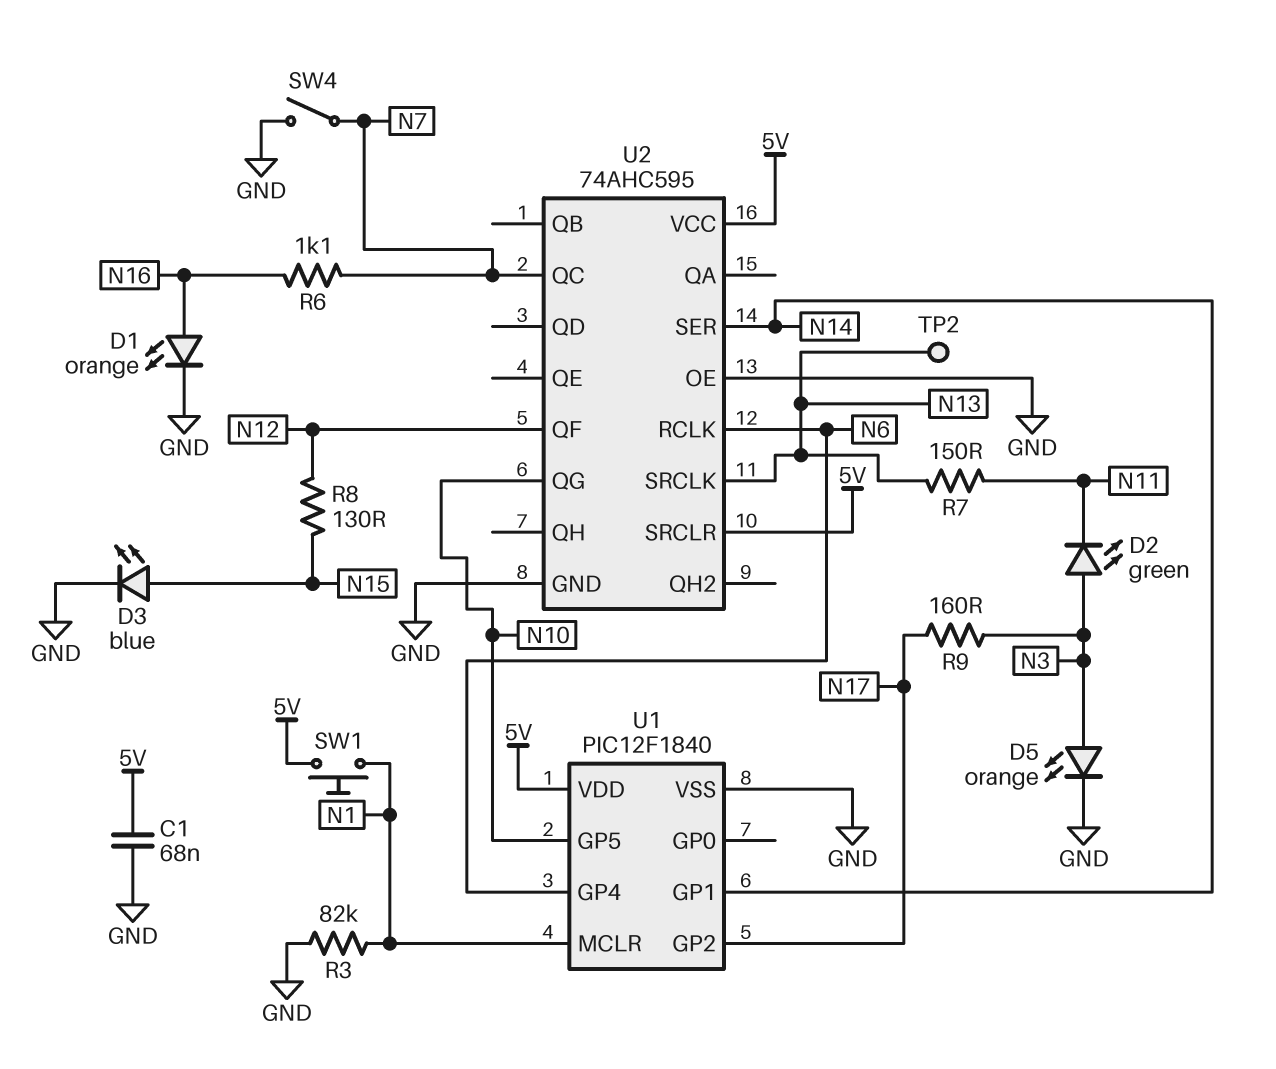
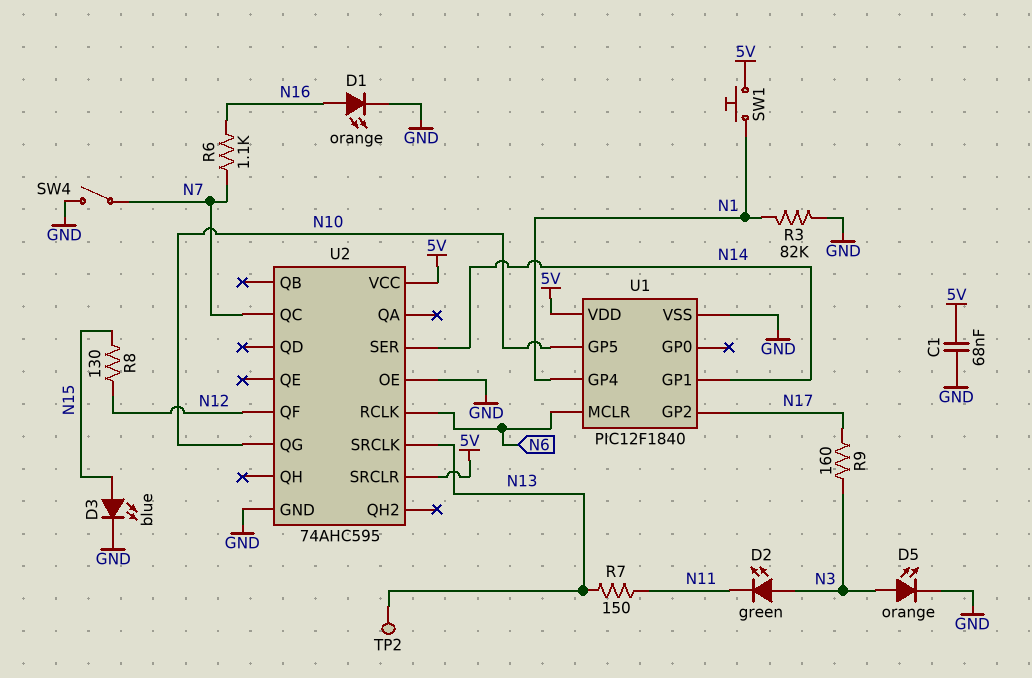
U1 pin GP4: N6 -> N1
U1 pin MCLR: N1 -> N6

